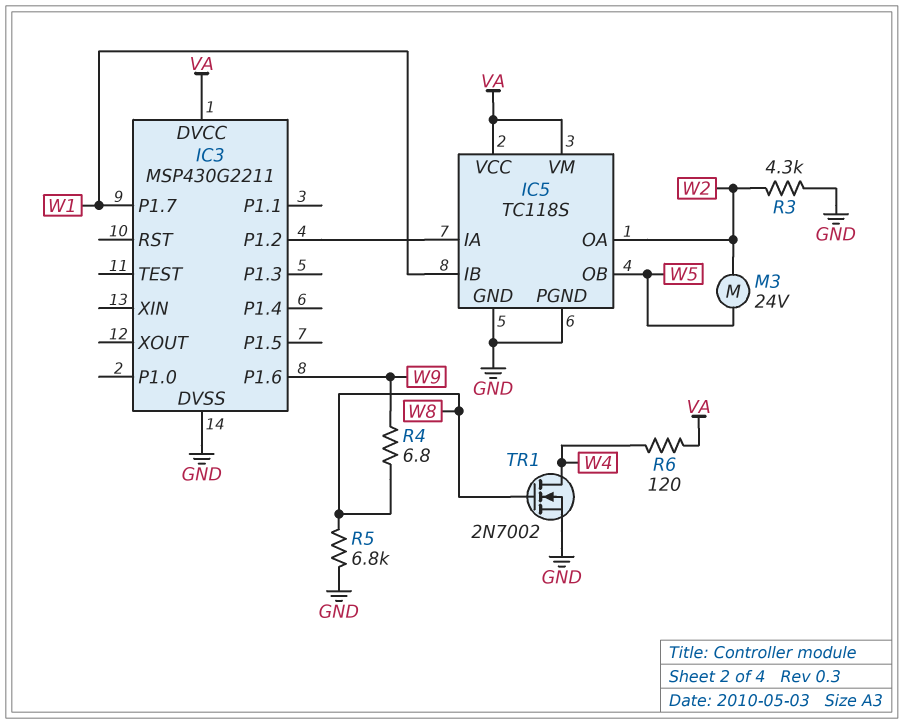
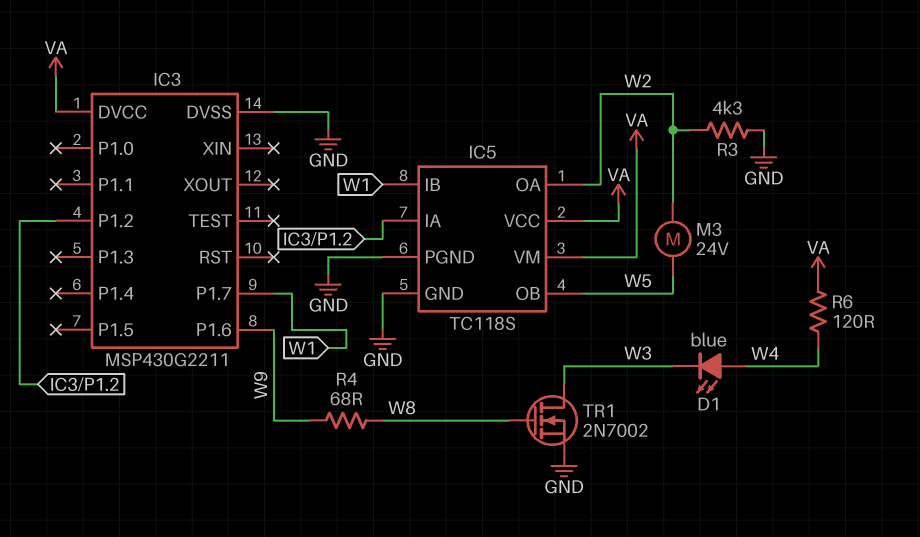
D1: none -> LED blue (A W4, K W3)
R4: 6.8 (W8, W9) -> 68 (W8, W9)
R5: 6.8k (GND, W8) -> none
TR1: NMOS 2N7002 (G W8, D W4, S GND) -> NMOS 2N7002 (G W8, D W3, S GND)

